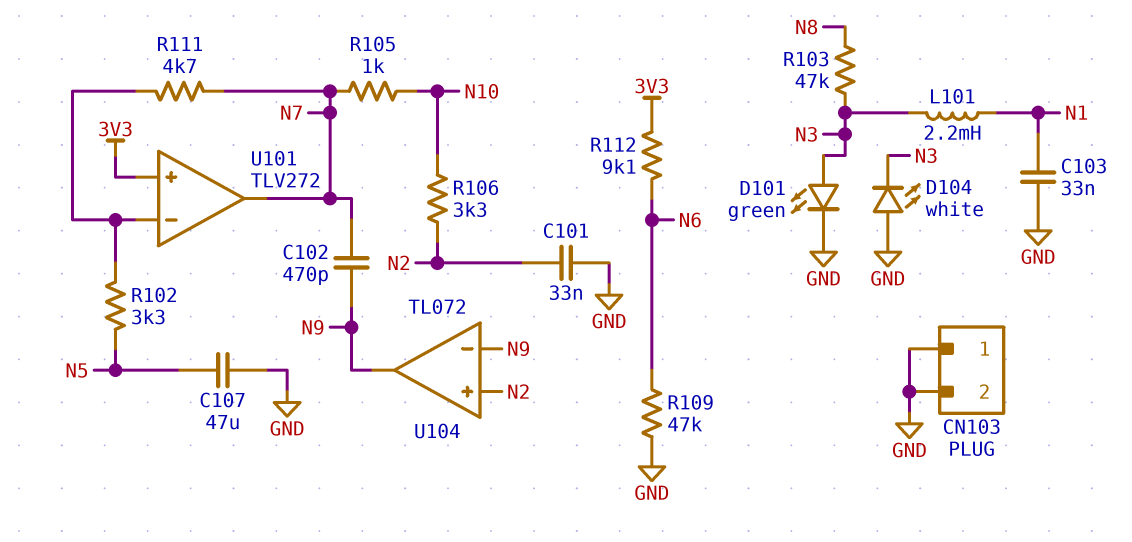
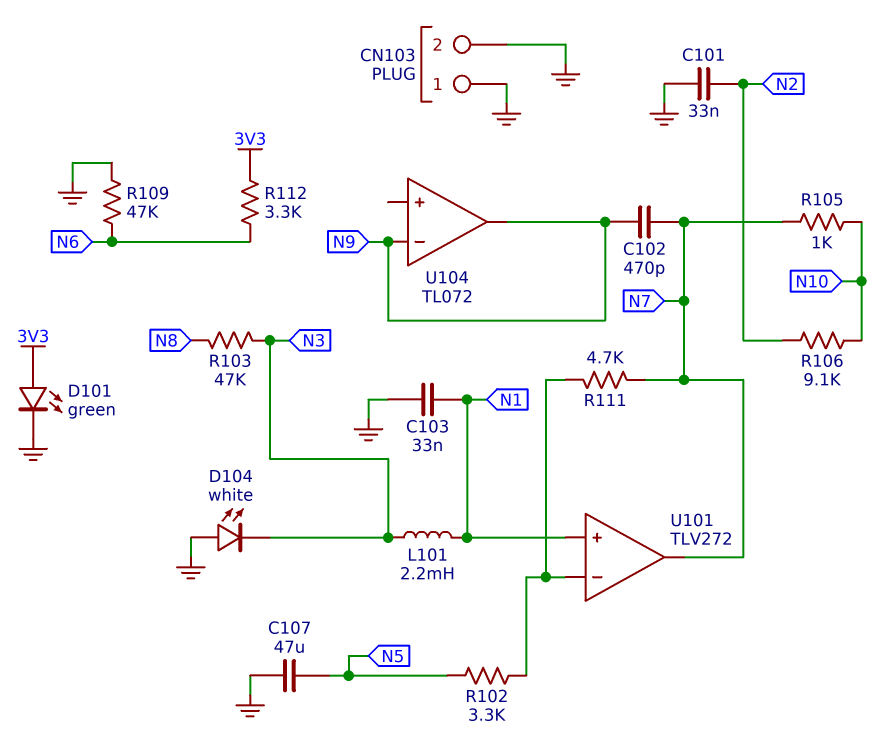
D101: LED green (A N3, K GND) -> LED green (A 3V3, K GND)
R106: 3.3k (N2, N10) -> 9.1k (N2, N10)
R112: 9.1k (3V3, N6) -> 3.3k (3V3, N6)
U101 pin in+: 3V3 -> N1
U104 pin in+: N2 -> none

